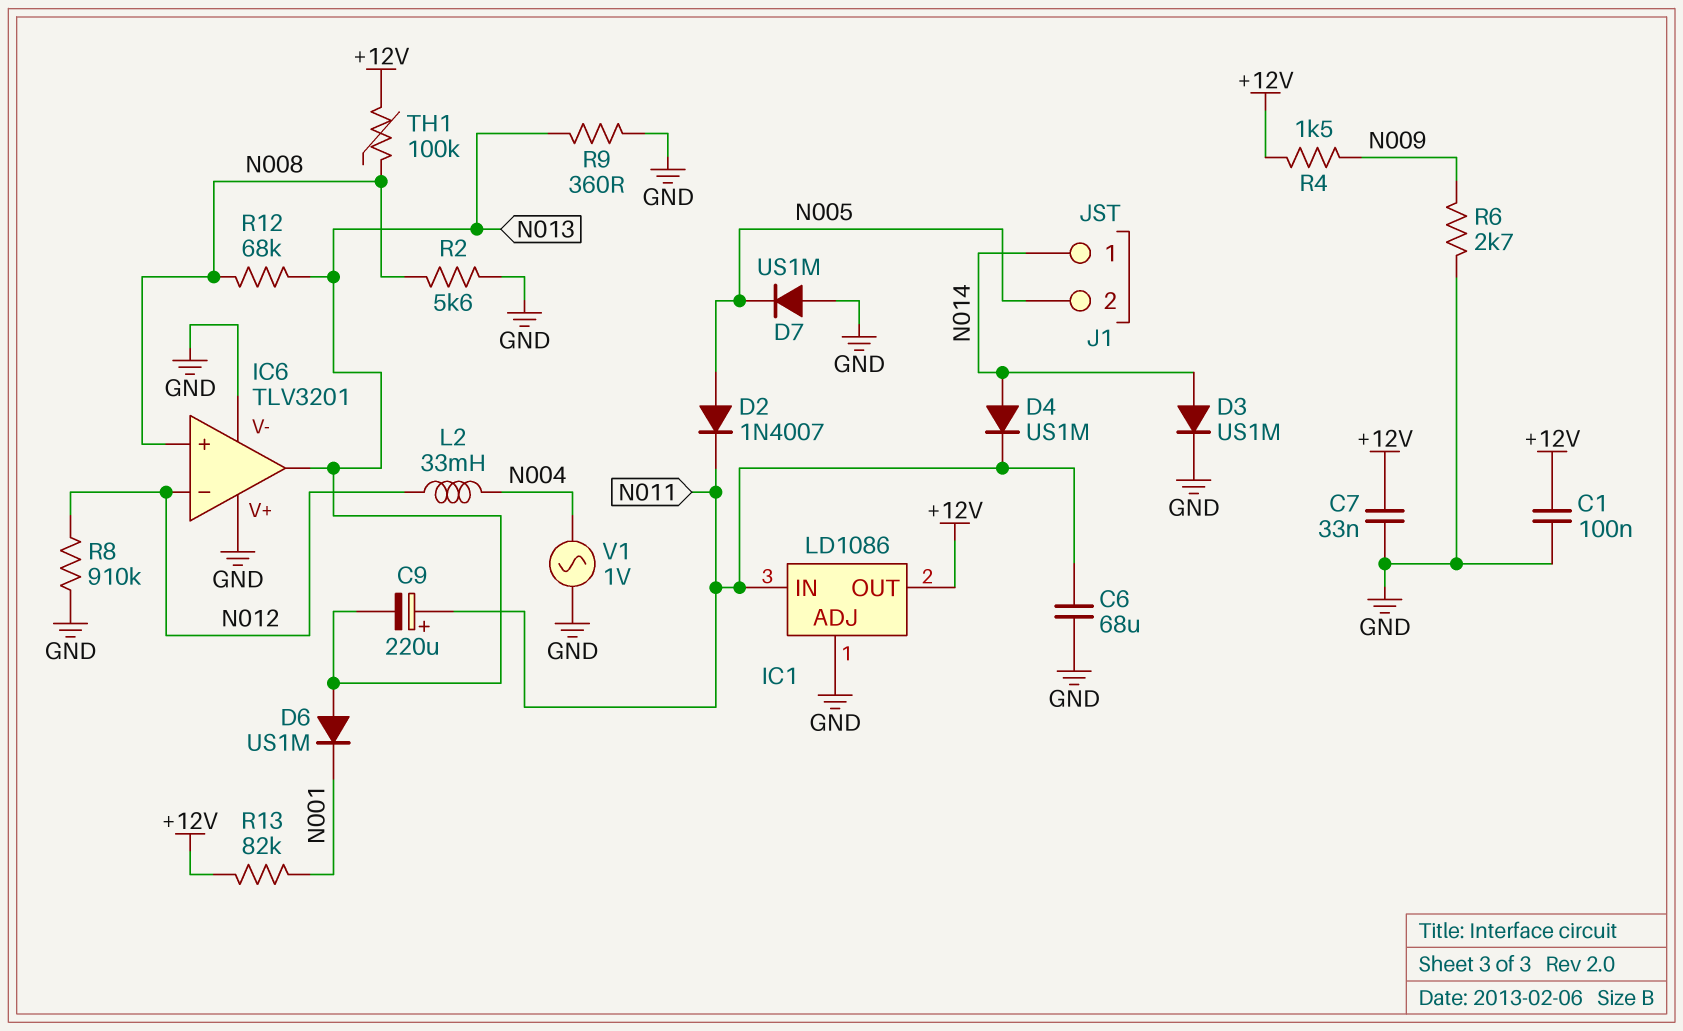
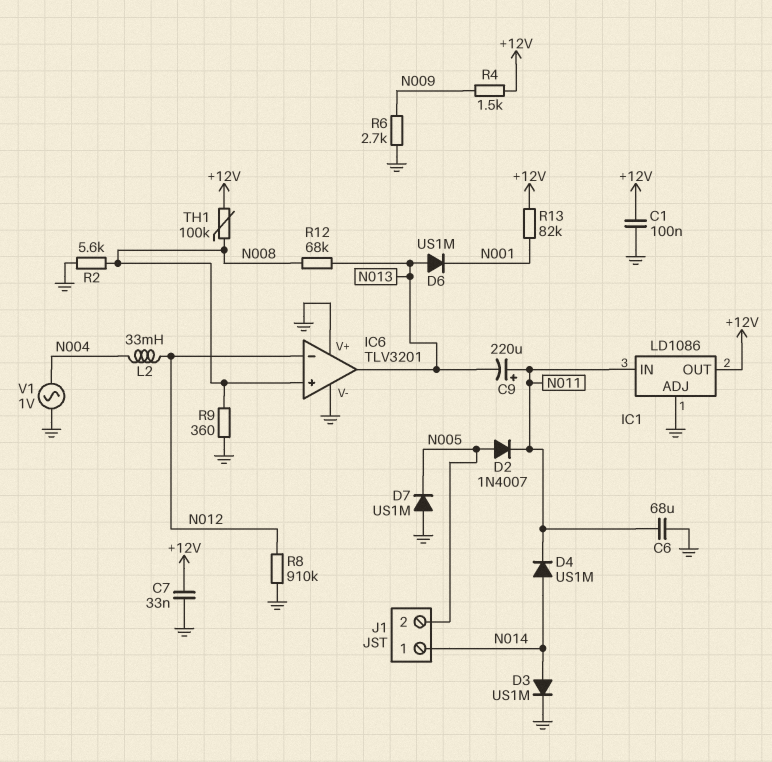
R9: 360 (GND, N013) -> 360 (GND, N008)

